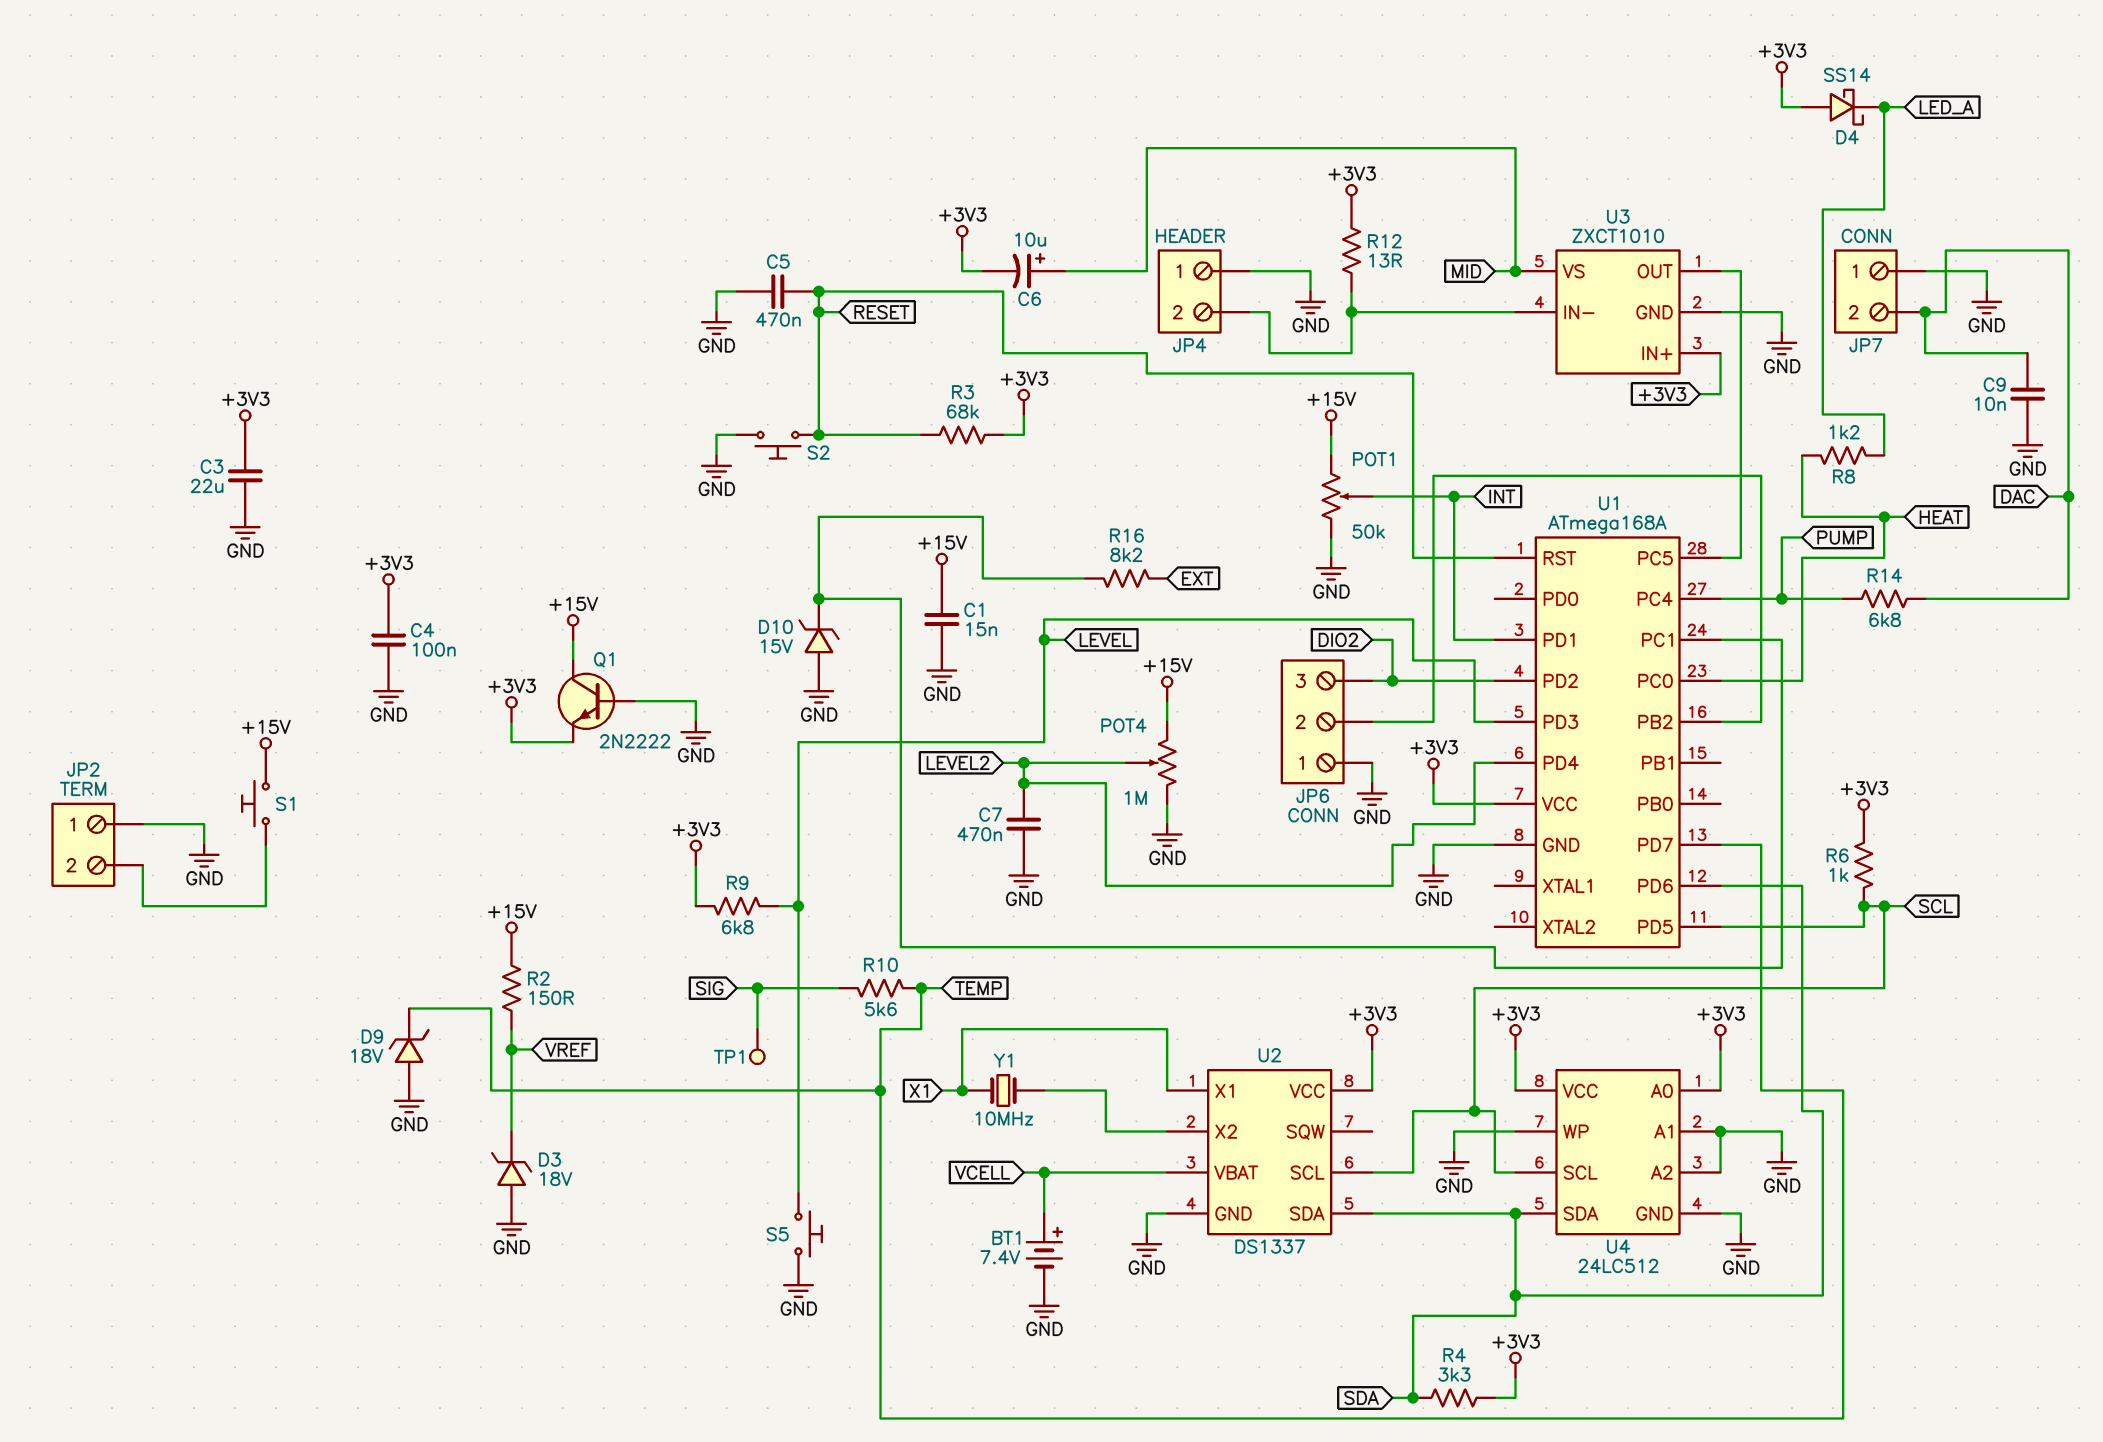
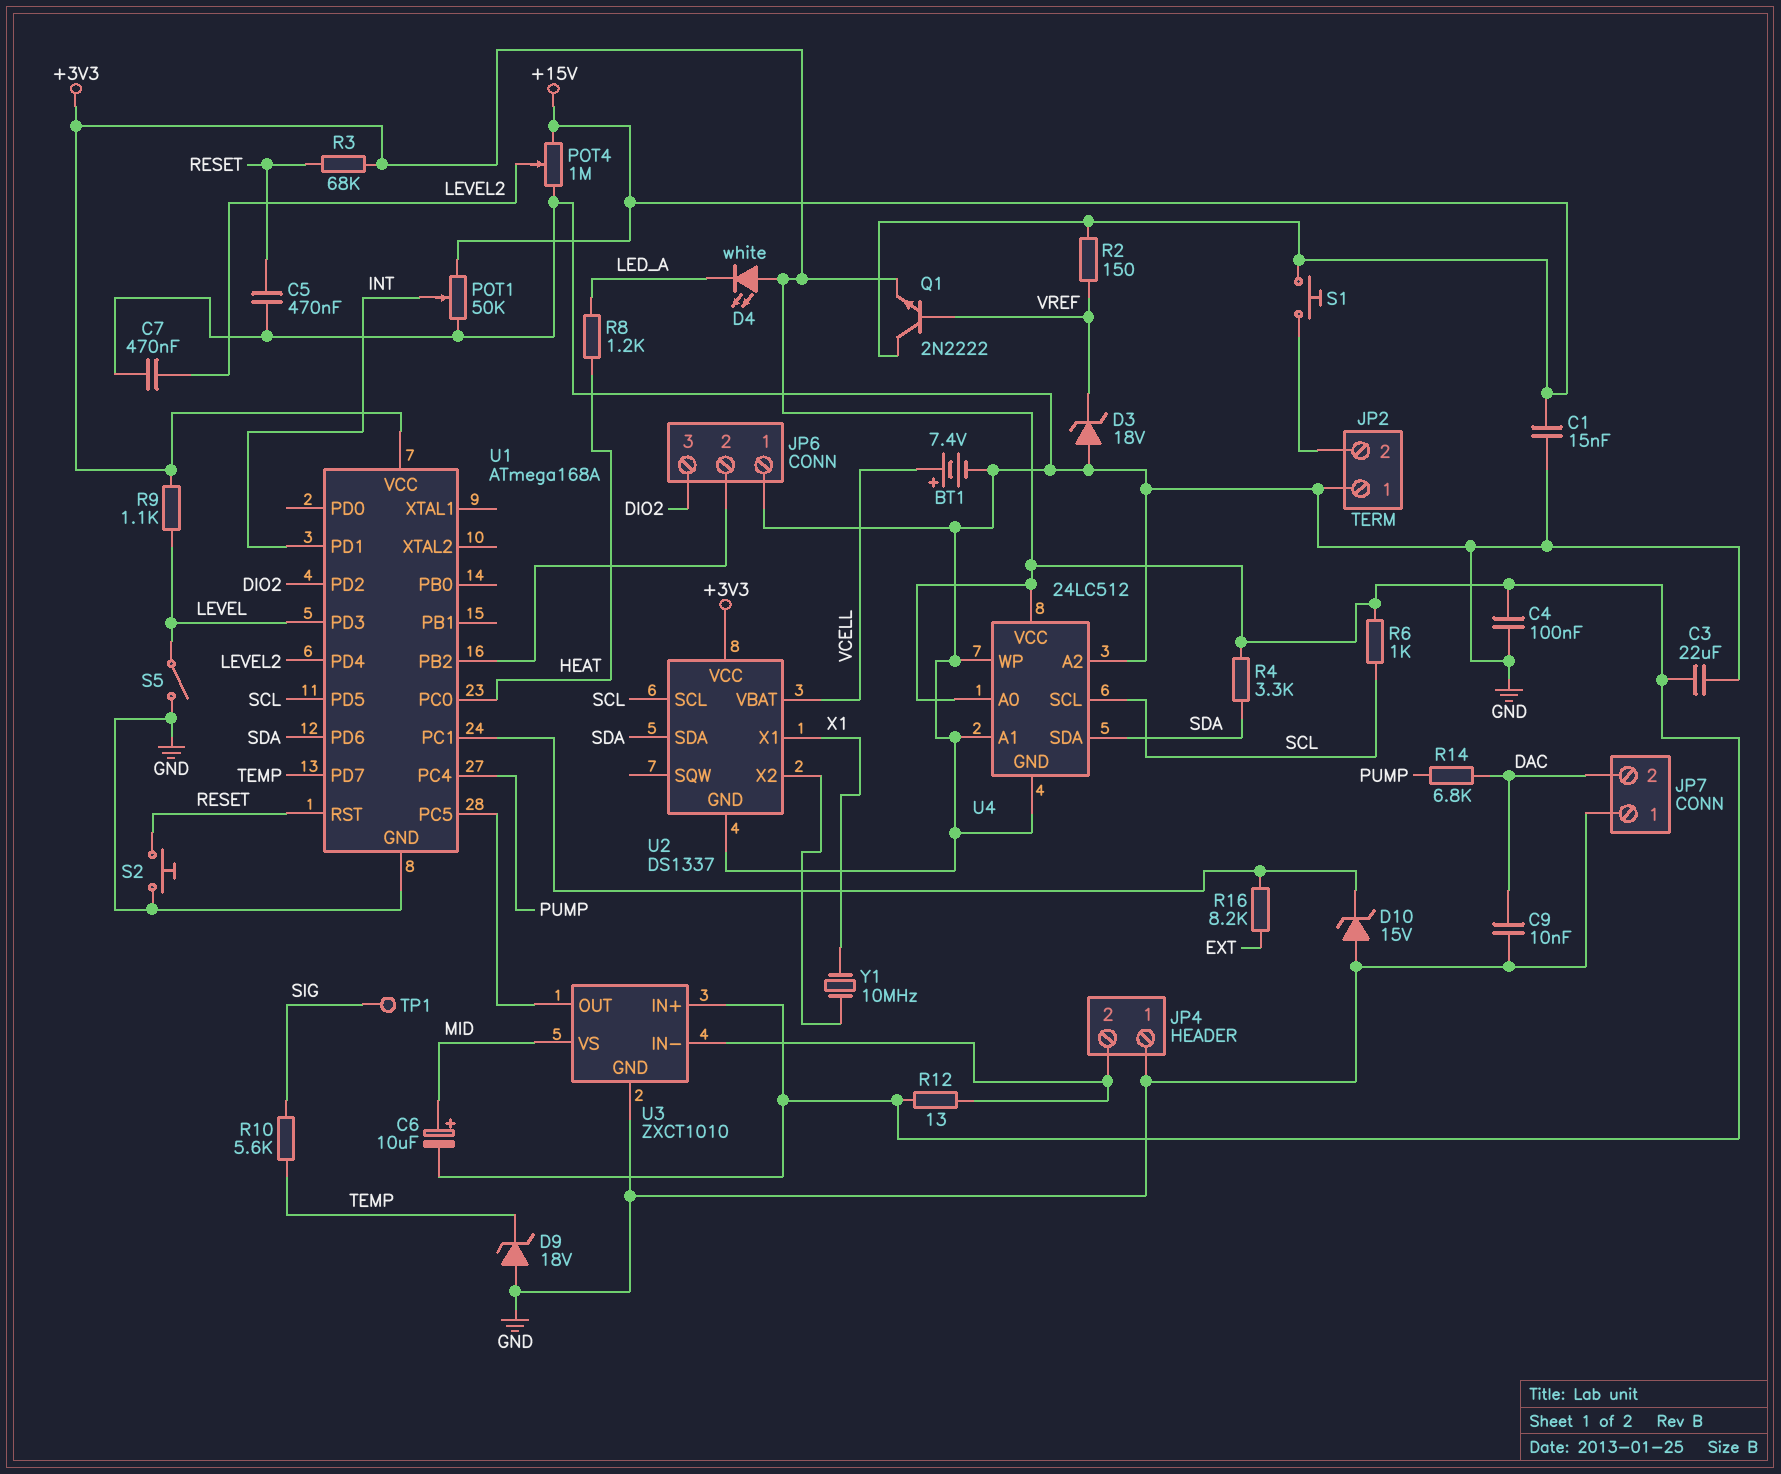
D4: schottky SS14 (A +3V3, K LED_A) -> LED white (A +3V3, K LED_A)
Q1: NPN 2N2222 (B GND, C +15V, E +3V3) -> NPN 2N2222 (B VREF, C +15V, E +3V3)
R9: 6.8k (+3V3, LEVEL) -> 1.1k (+3V3, LEVEL)
S5: button (GND, LEVEL) -> switch (GND, LEVEL)

